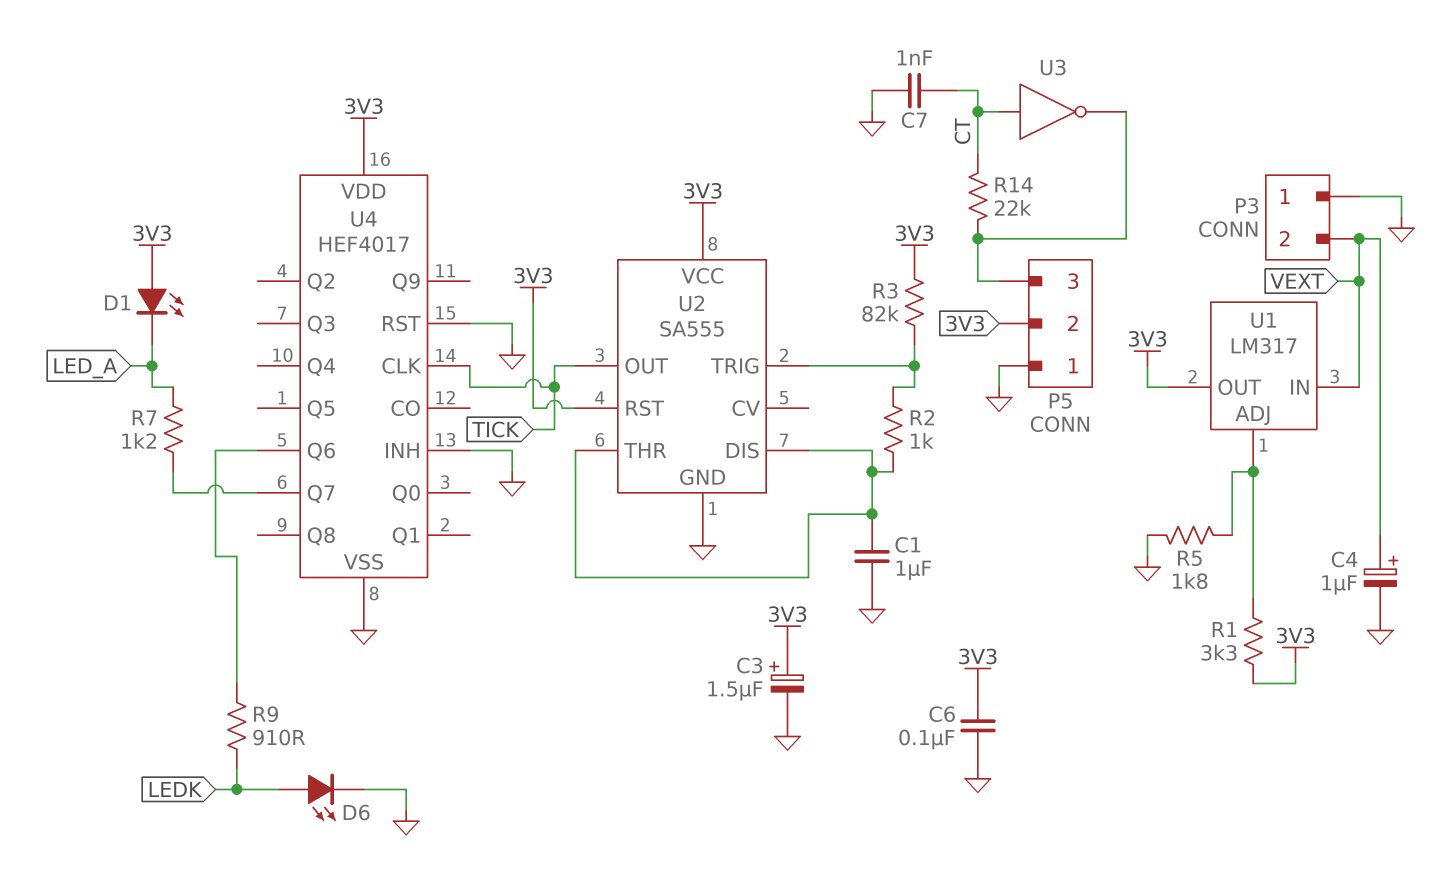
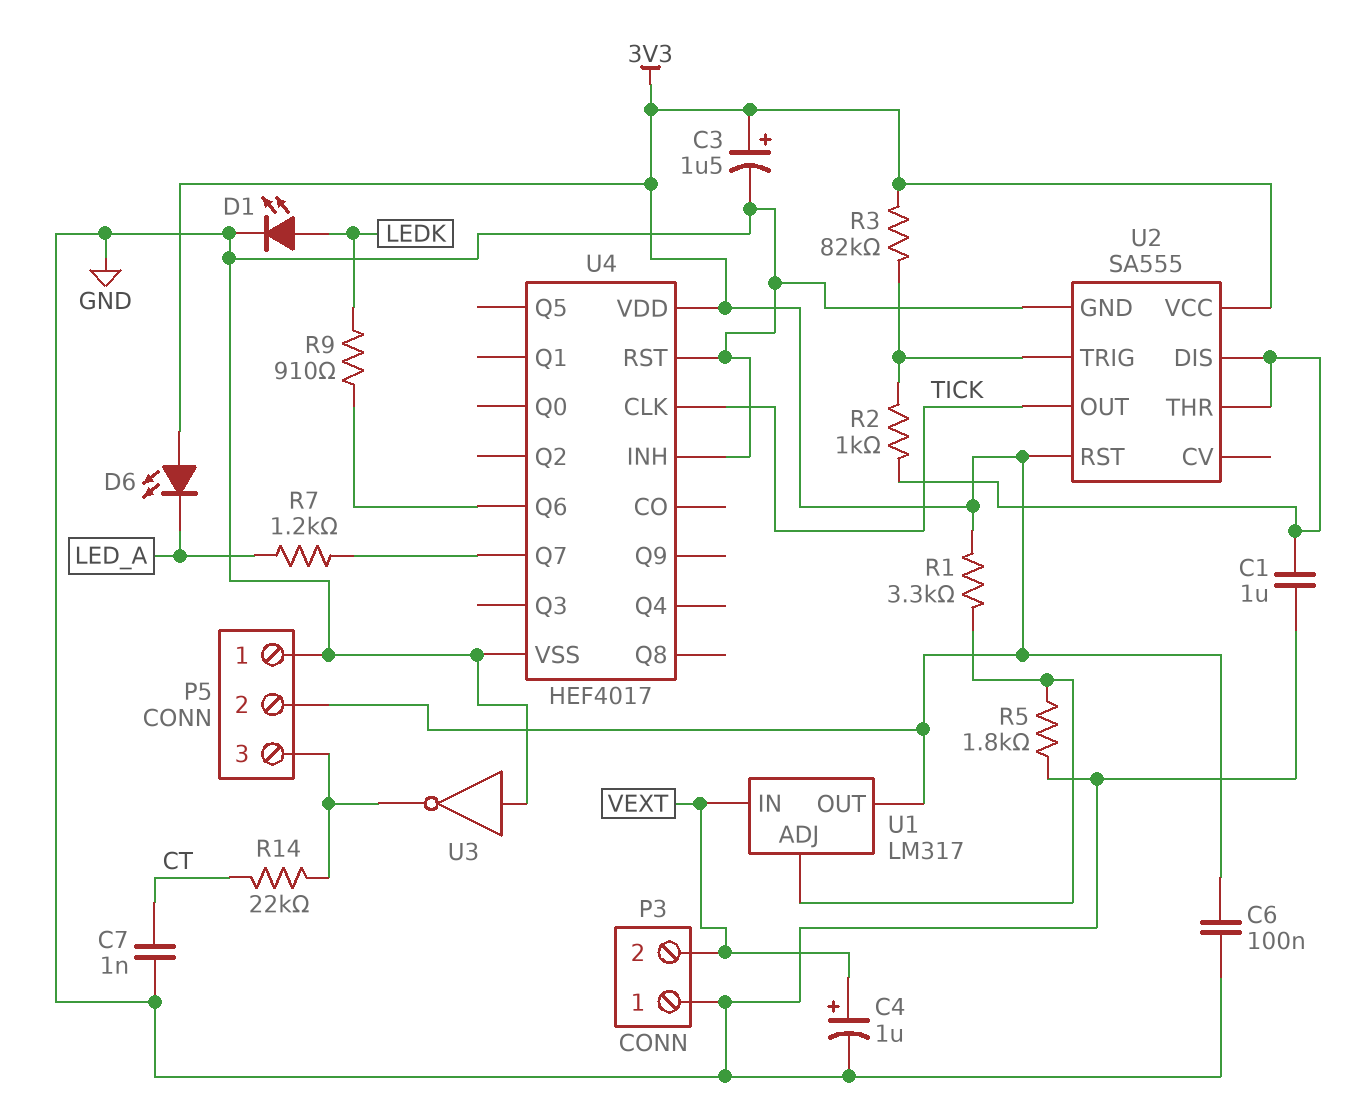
D1: LED (A 3V3, K LED_A) -> LED (A LEDK, K GND)
D6: LED (A LEDK, K GND) -> LED (A 3V3, K LED_A)
U3: NOT (in CT, out P5/3) -> NOT (in GND, out P5/3)

